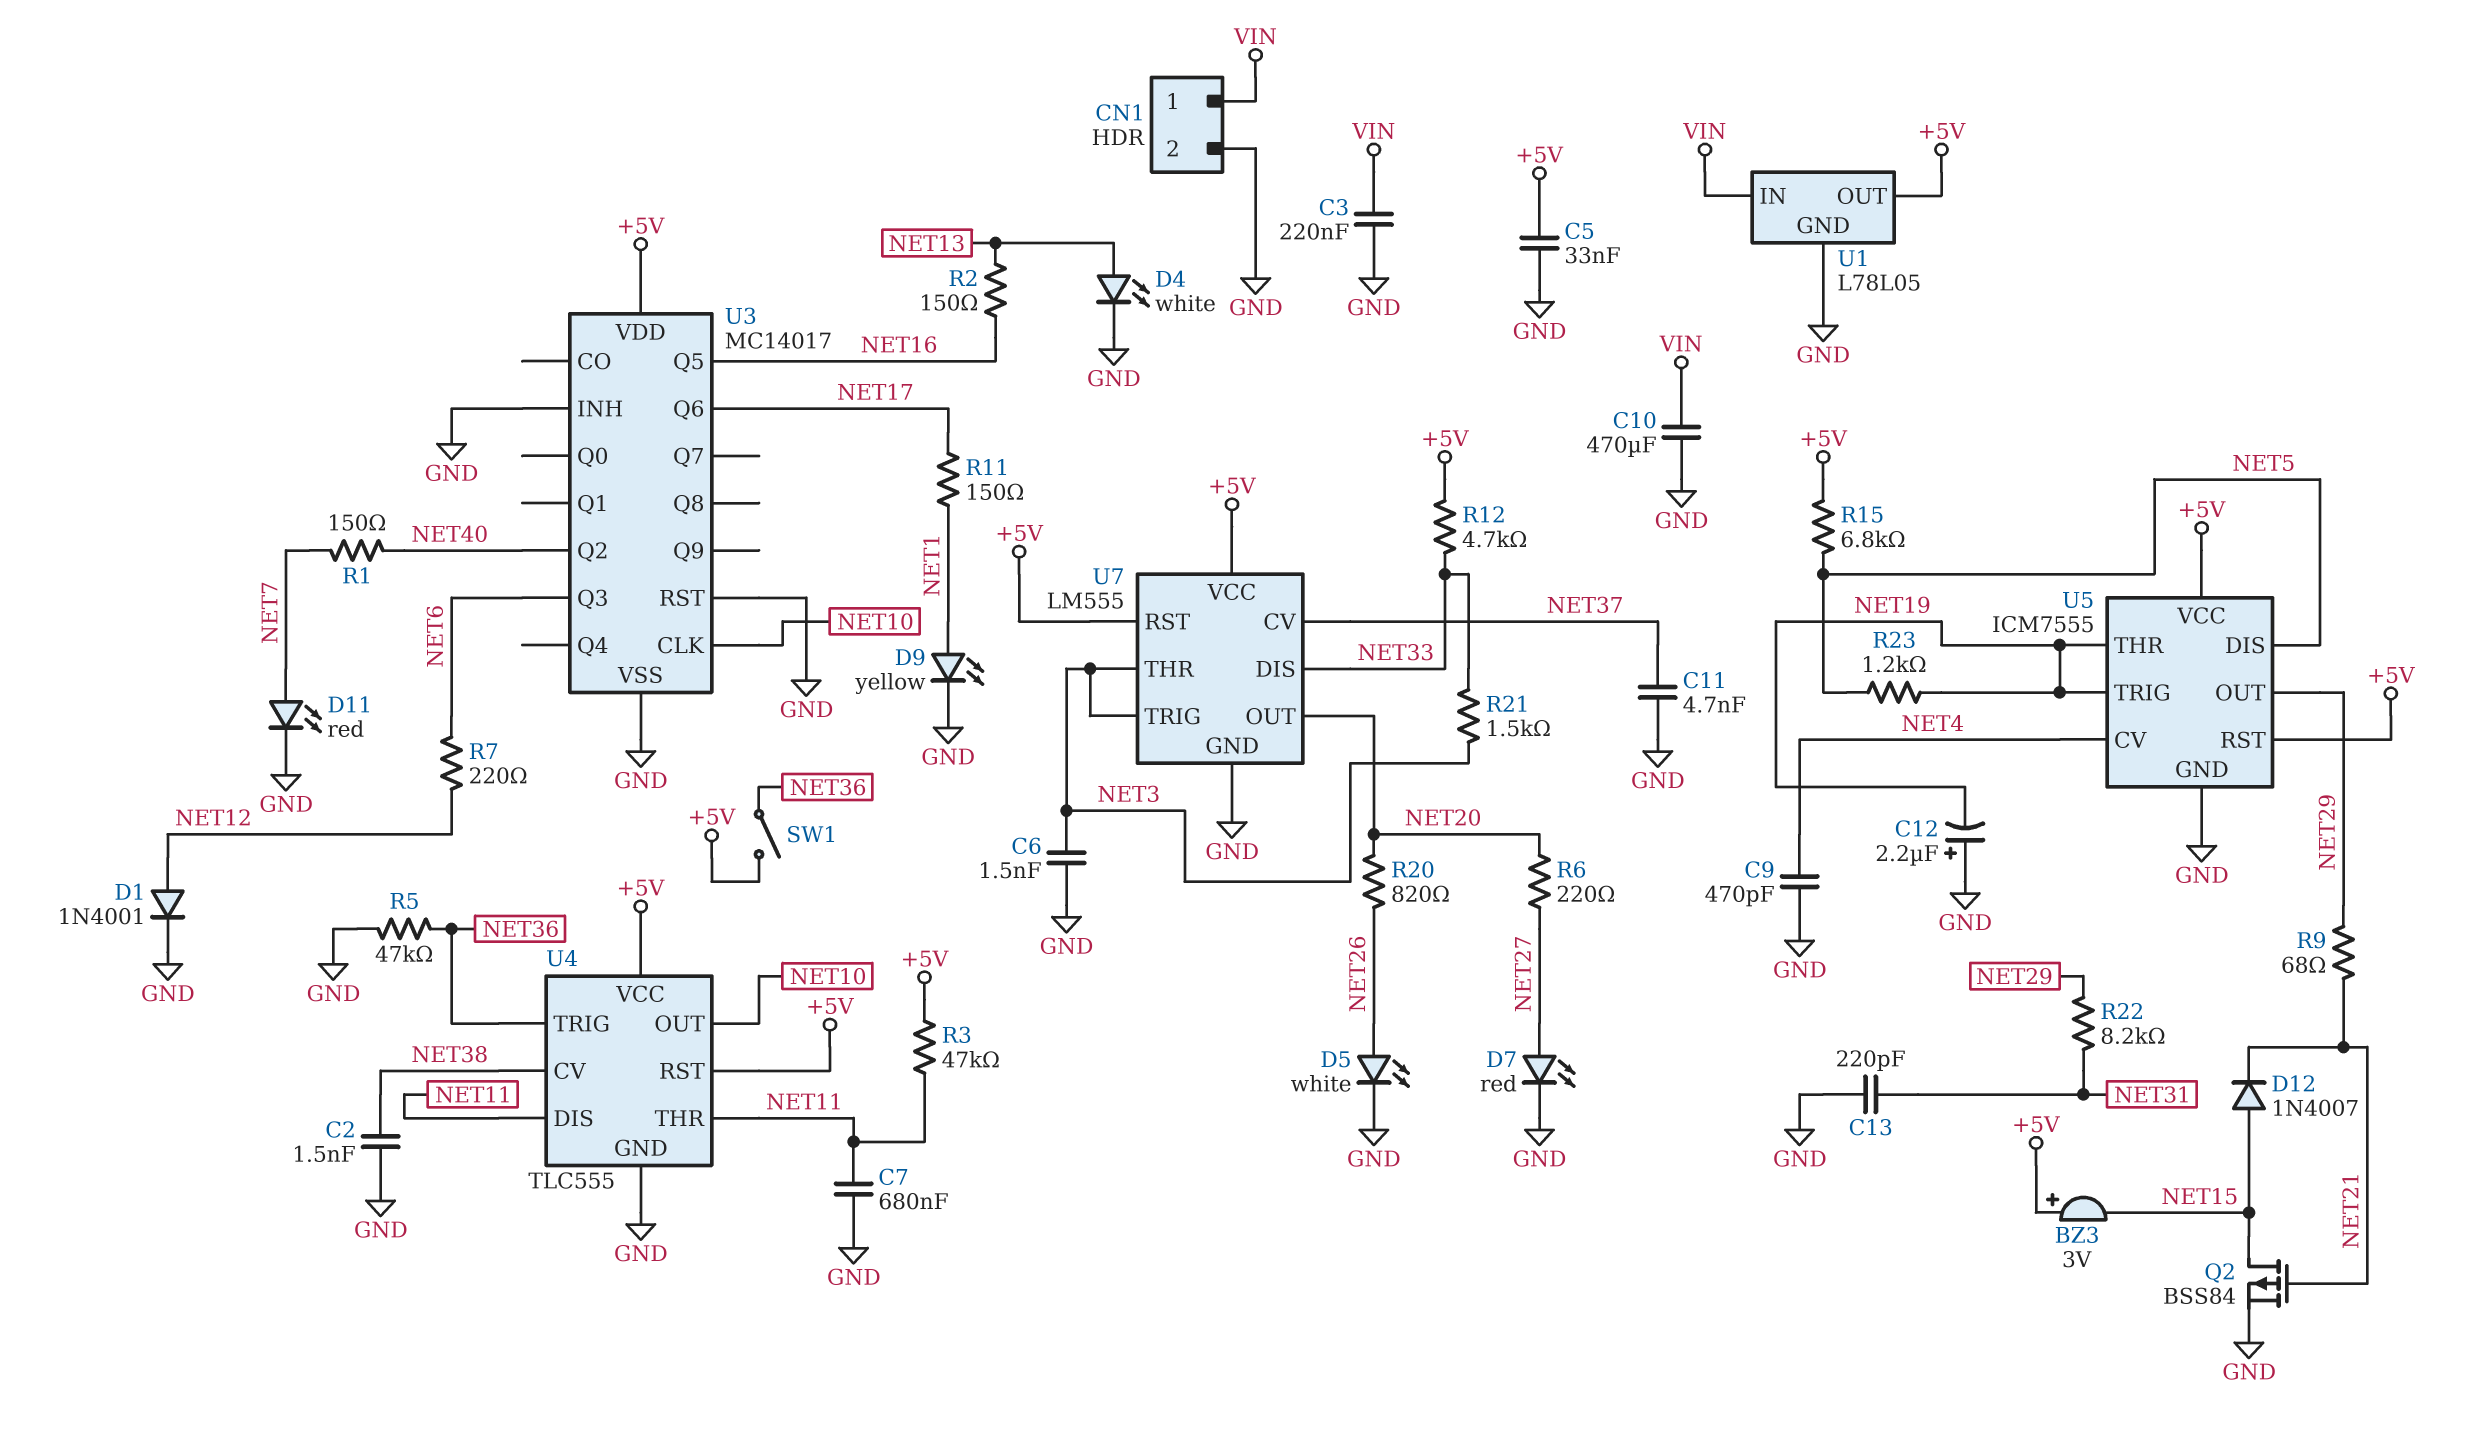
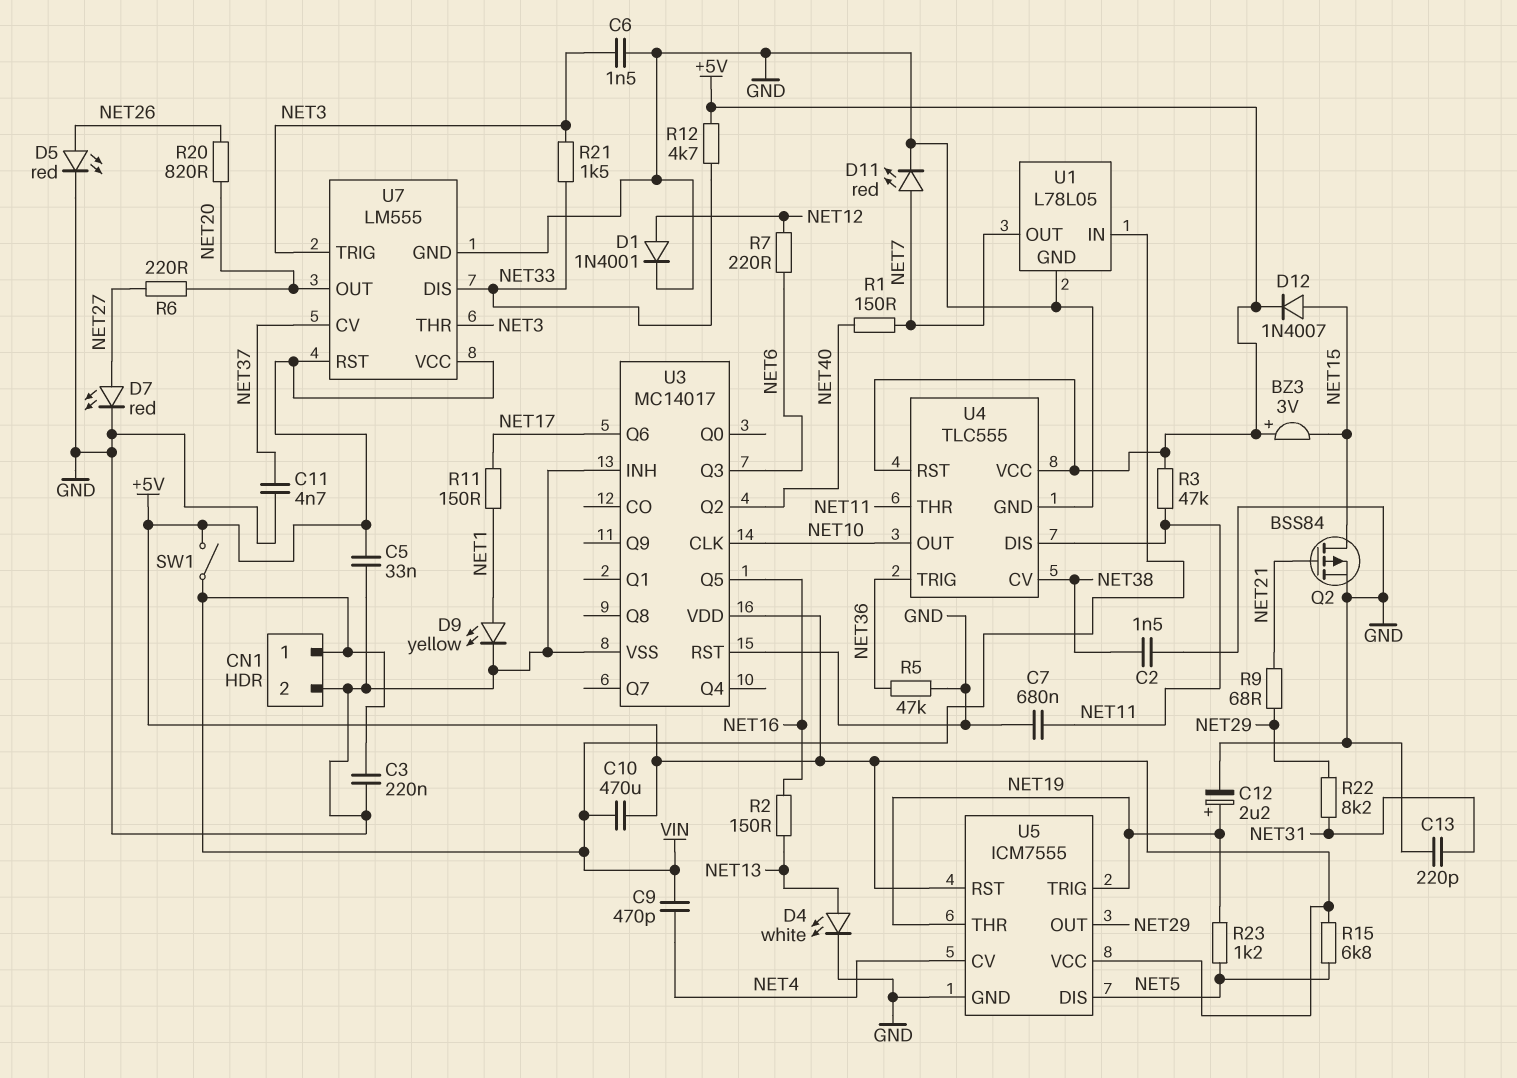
C9: 470pF (GND, NET4) -> 470pF (NET4, VIN)
C10: 470uF (GND, VIN) -> 470uF (+5V, VIN)
C12: 2.2uF (plus GND, minus NET19) -> 2.2uF (plus NET19, minus GND)
D5: LED white (A NET26, K GND) -> LED red (A NET26, K GND)
D12: diode 1N4007 (A NET15, K NET21) -> diode 1N4007 (A NET15, K +5V)
SW1: switch (+5V, NET36) -> switch (+5V, VIN)
U1 pin OUT: +5V -> NET7

